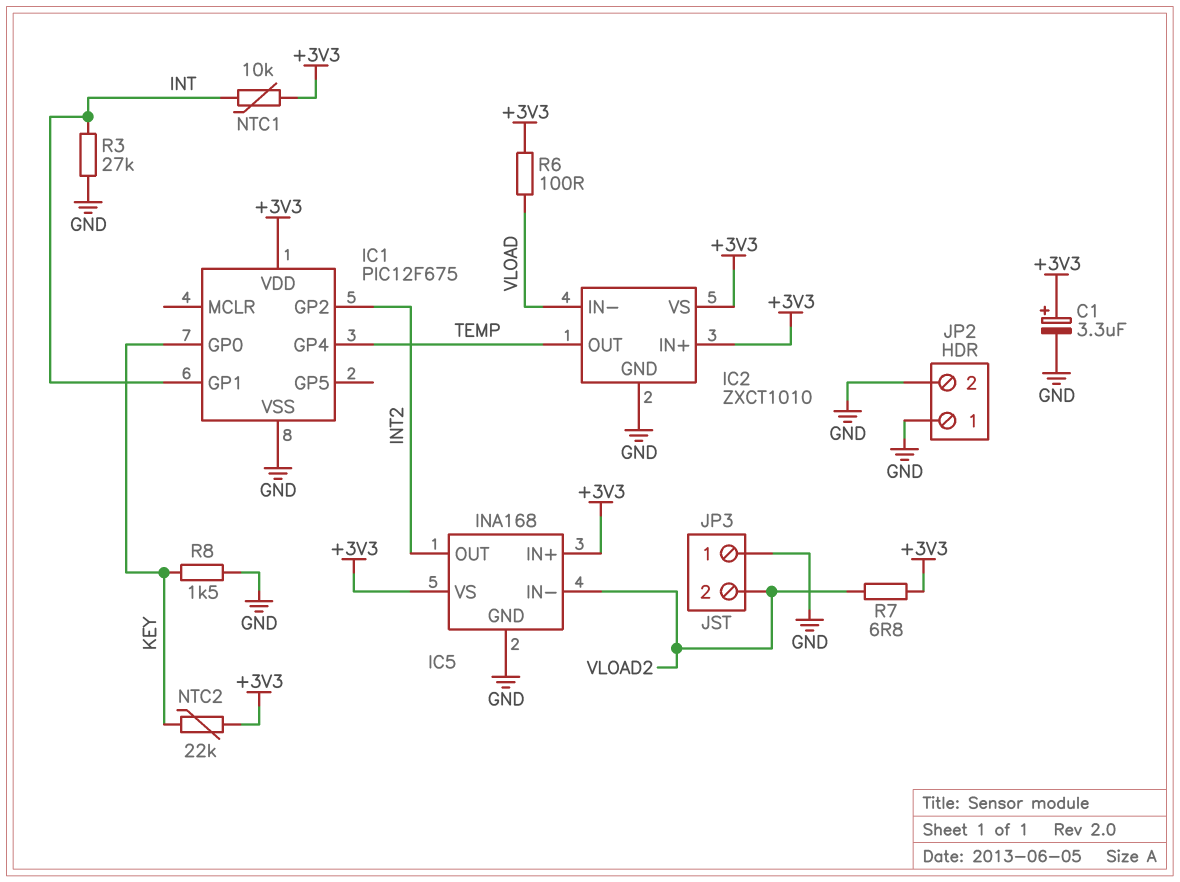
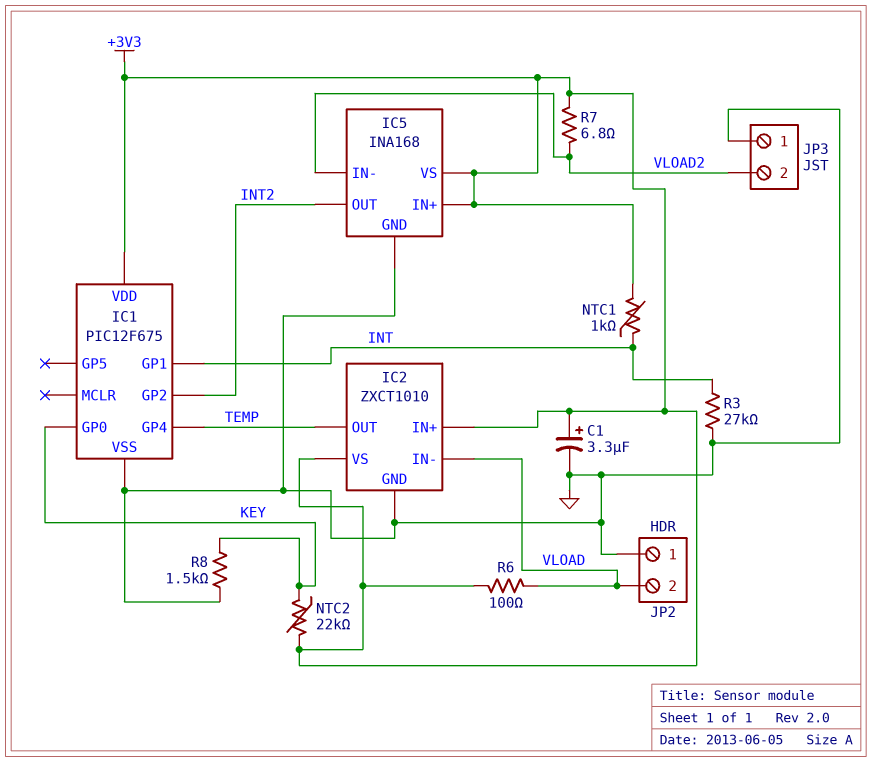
JP2 pin 2: GND -> VLOAD
NTC1: 10k (+3V3, INT) -> 1k (+3V3, INT)

